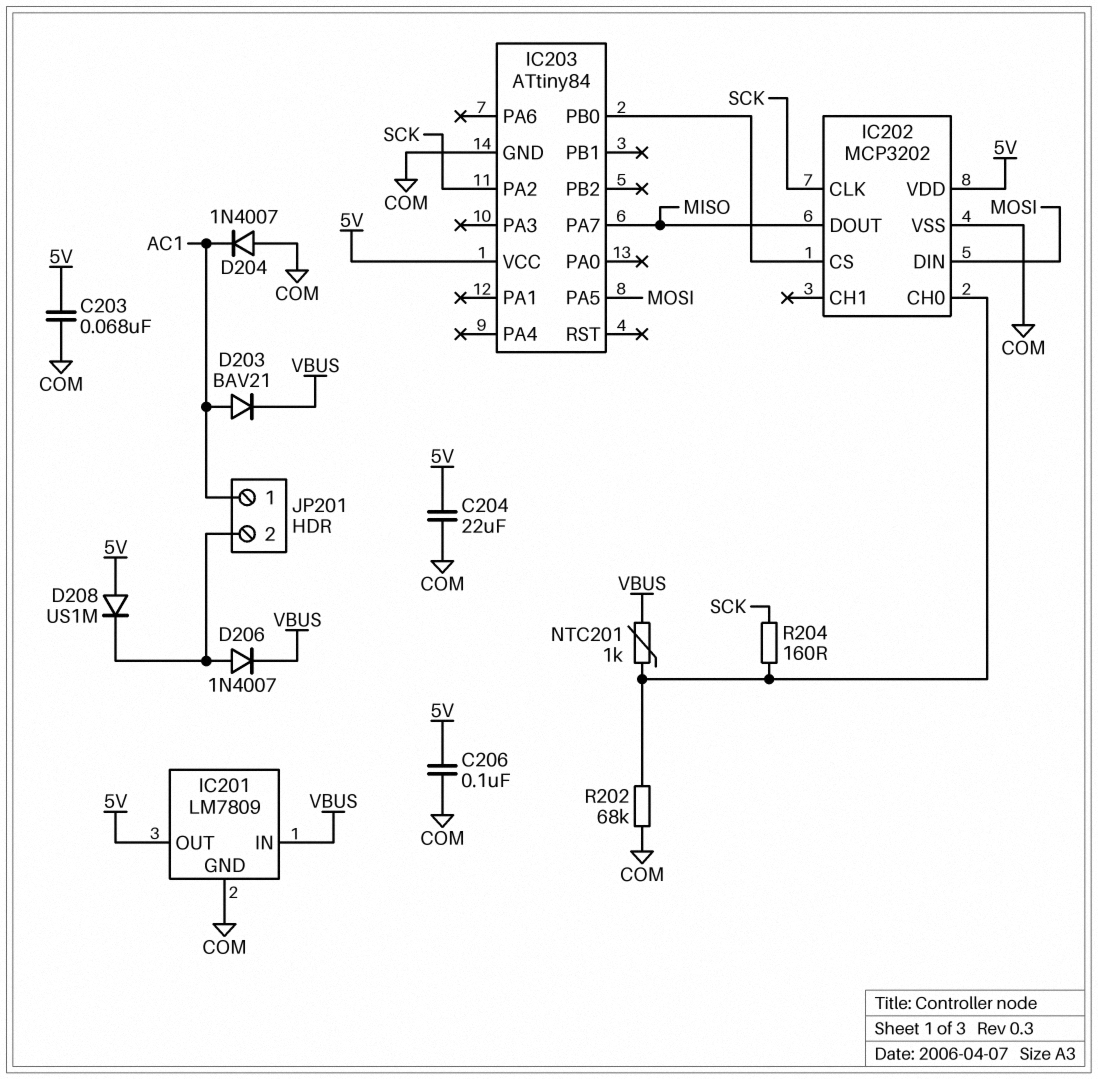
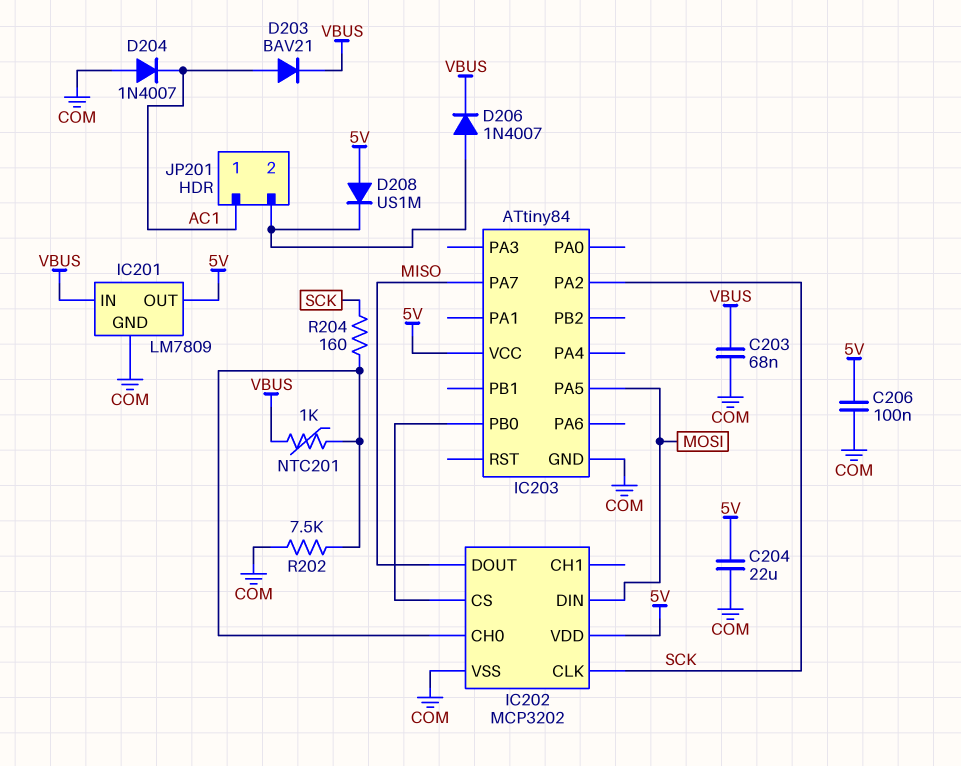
C203: 68nF (5V, COM) -> 68nF (COM, VBUS)
R202: 68k (COM, IC202/CH0) -> 7.5k (COM, IC202/CH0)

